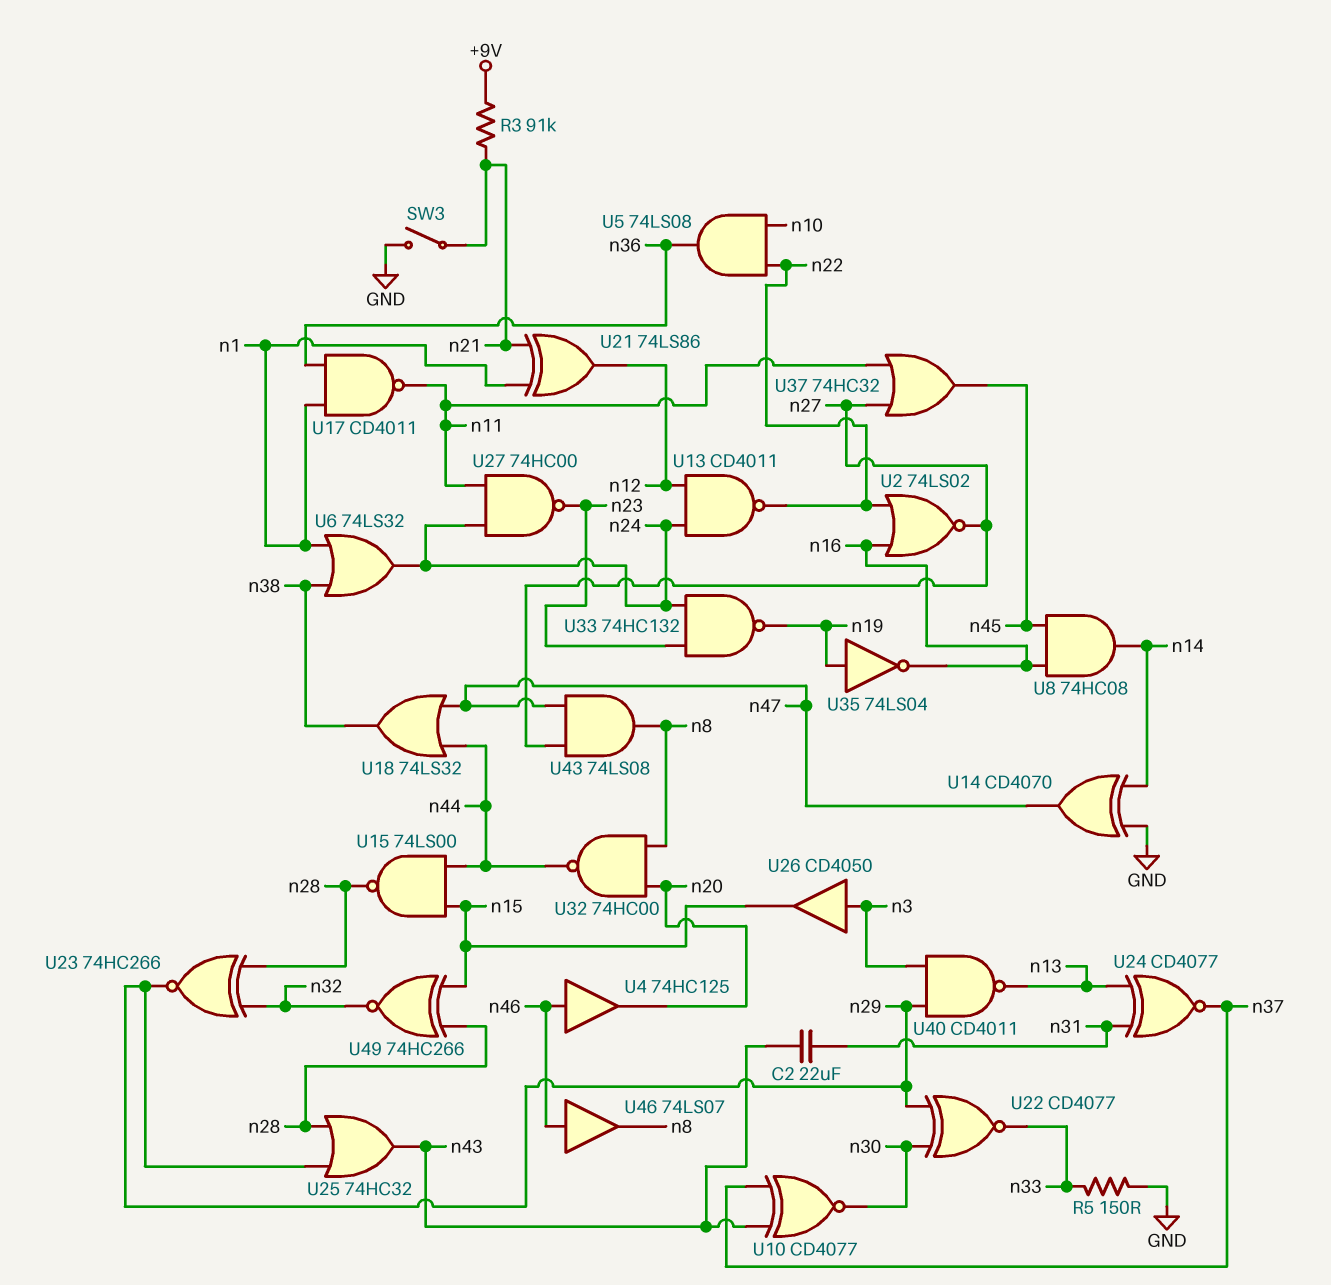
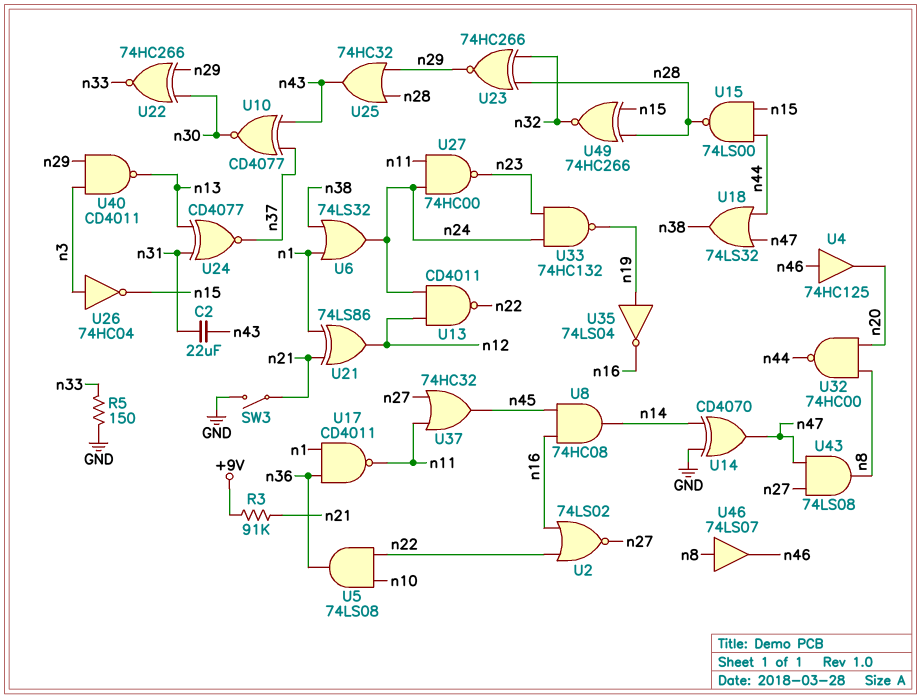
U22: XNOR CD4077 (in n29, in n30, out n33) -> XNOR 74HC266 (in n29, in n30, out n33)
U26: buffer CD4050 (in n3, out n15) -> NOT 74HC04 (in n3, out n15)
U46: buffer 74LS07 (in n46, out n8) -> buffer 74LS07 (in n8, out n46)

